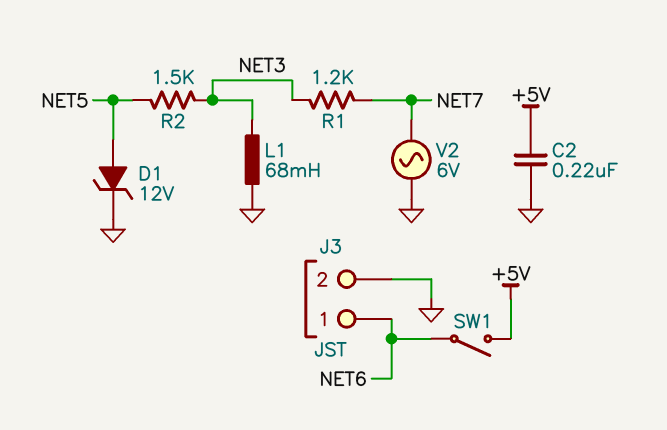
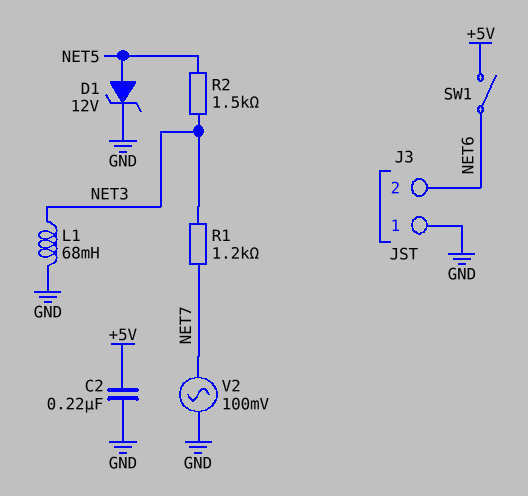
J3 pin 1: NET6 -> GND
J3 pin 2: GND -> NET6
V2: AC 6V (GND, NET7) -> AC 100mV (GND, NET7)

